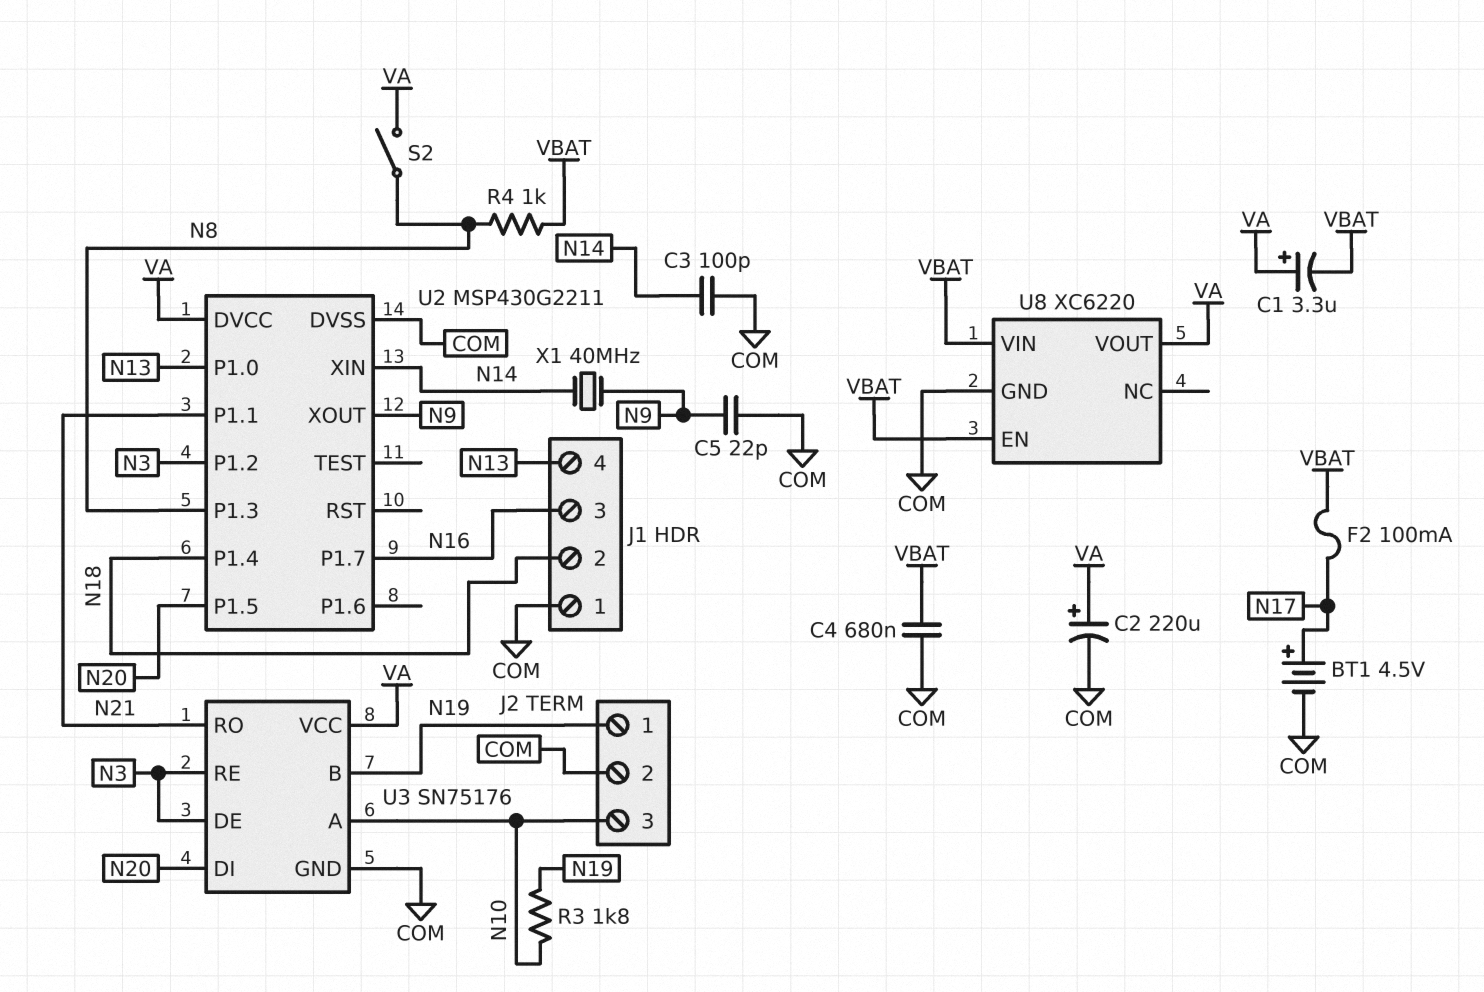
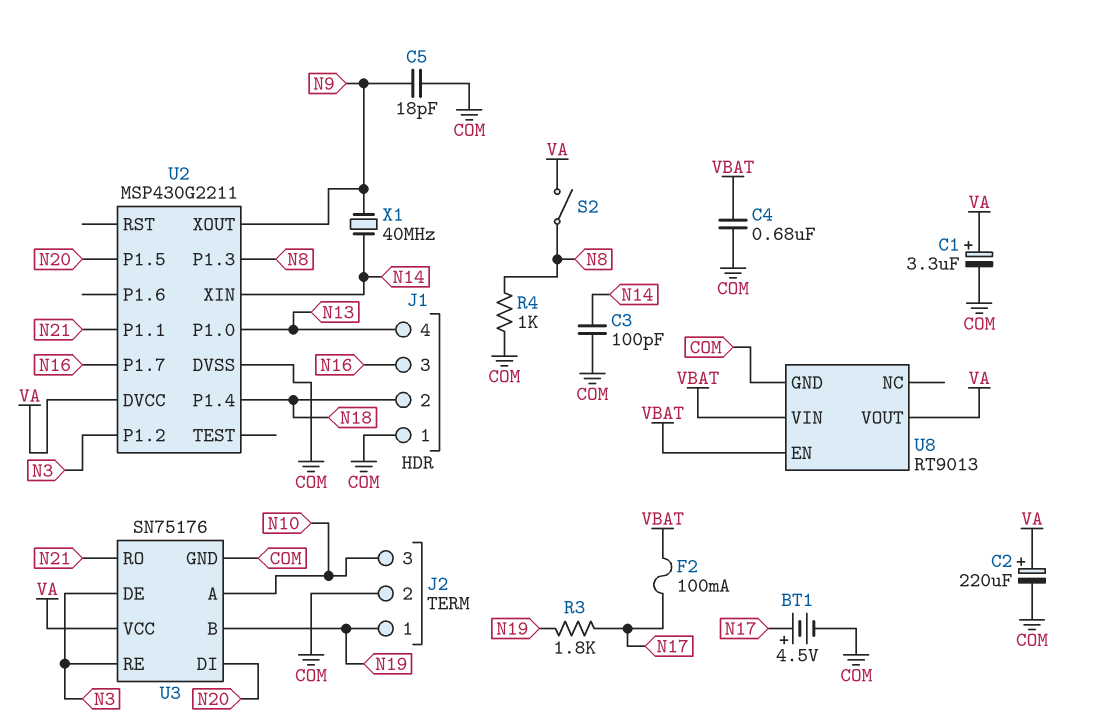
C1: 3.3uF (plus VA, minus VBAT) -> 3.3uF (plus VA, minus COM)
C5: 22pF (COM, N9) -> 18pF (COM, N9)
R3: 1.8k (N10, N19) -> 1.8k (N17, N19)
R4: 1k (N8, VBAT) -> 1k (COM, N8)
U8: XC6220 -> RT9013

